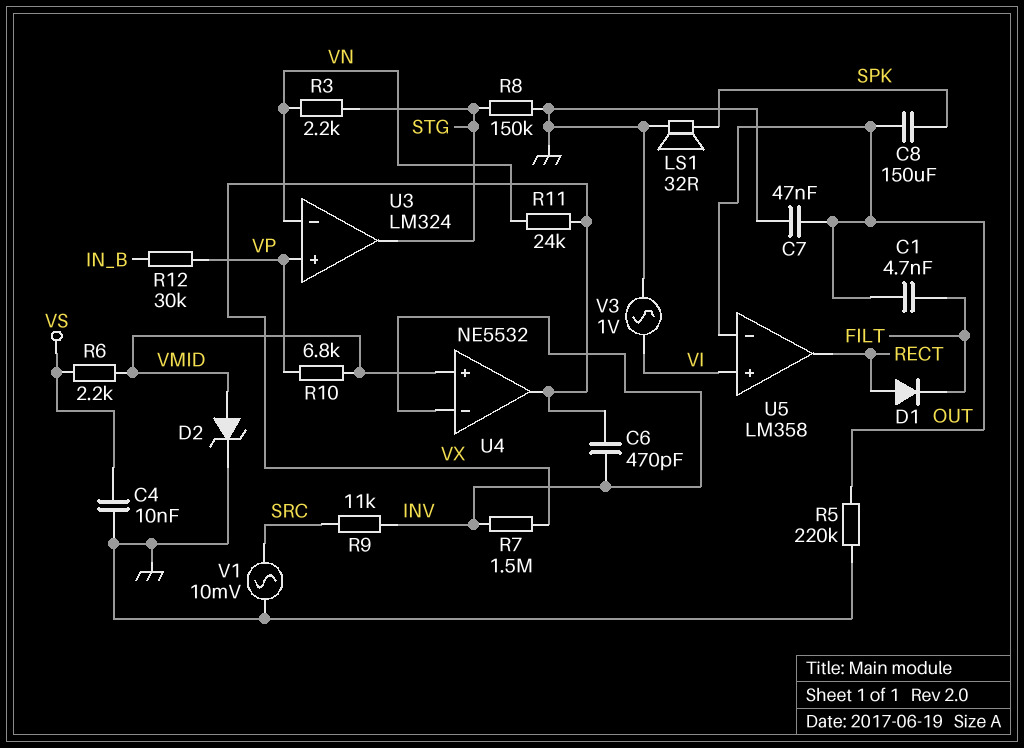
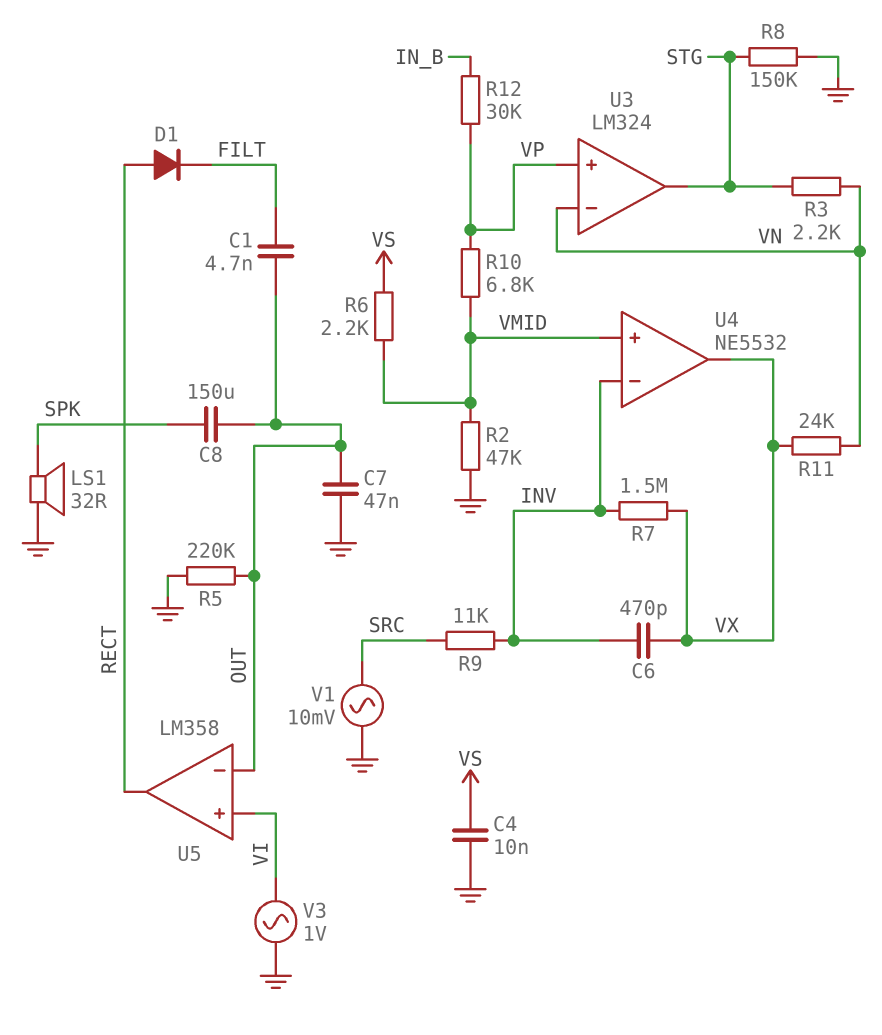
D2: zener (A VMID, K GND) -> none
R2: none -> 47k (GND, VMID)

